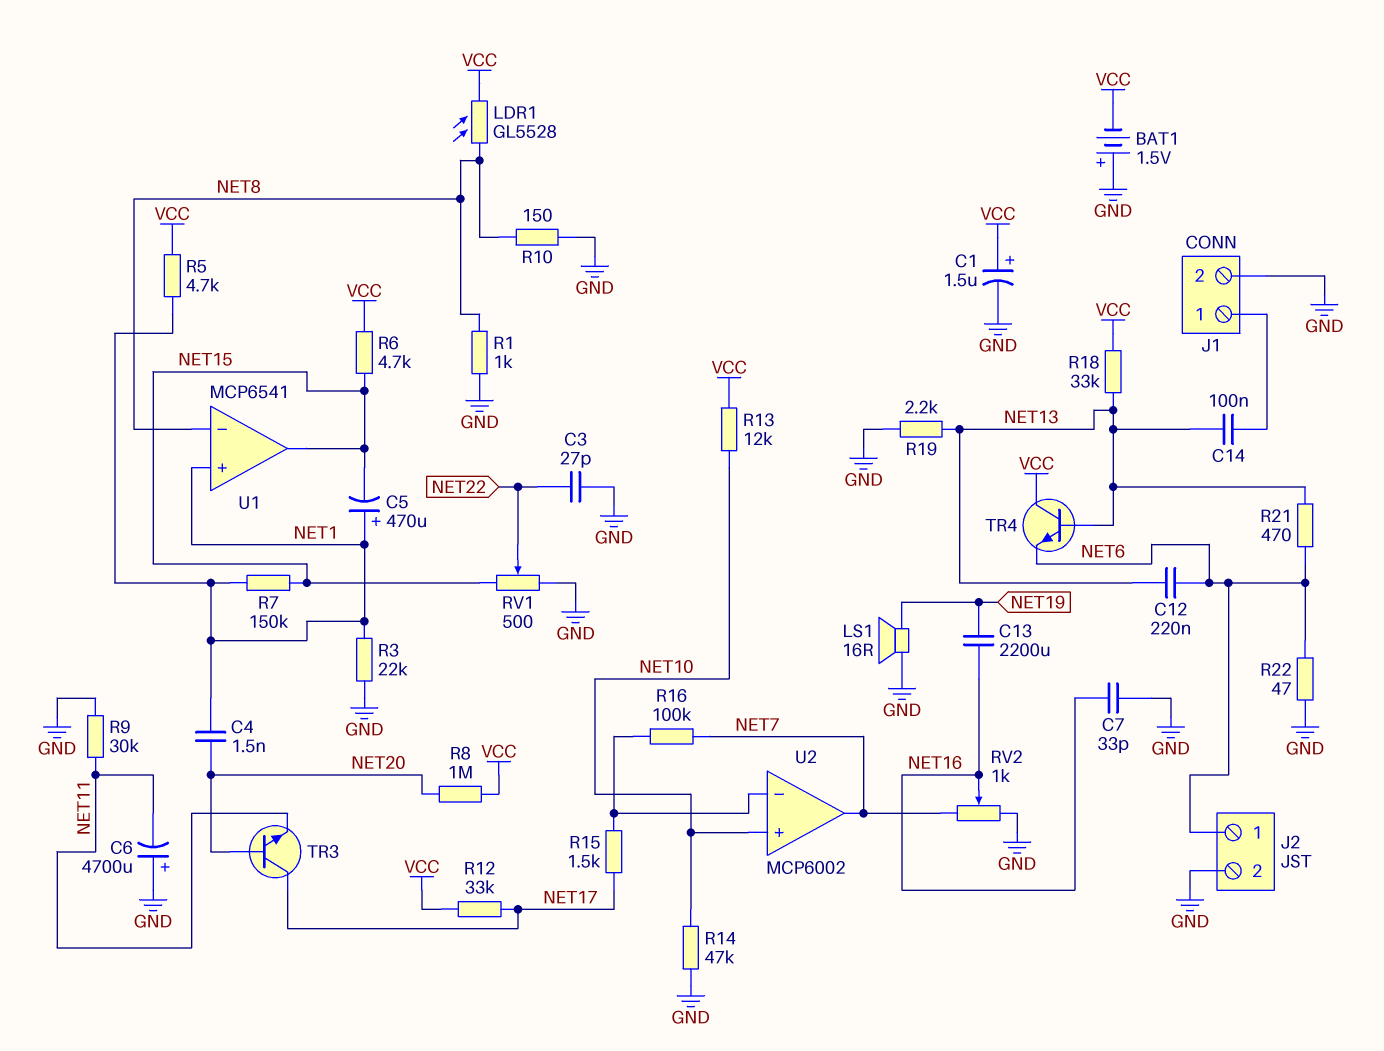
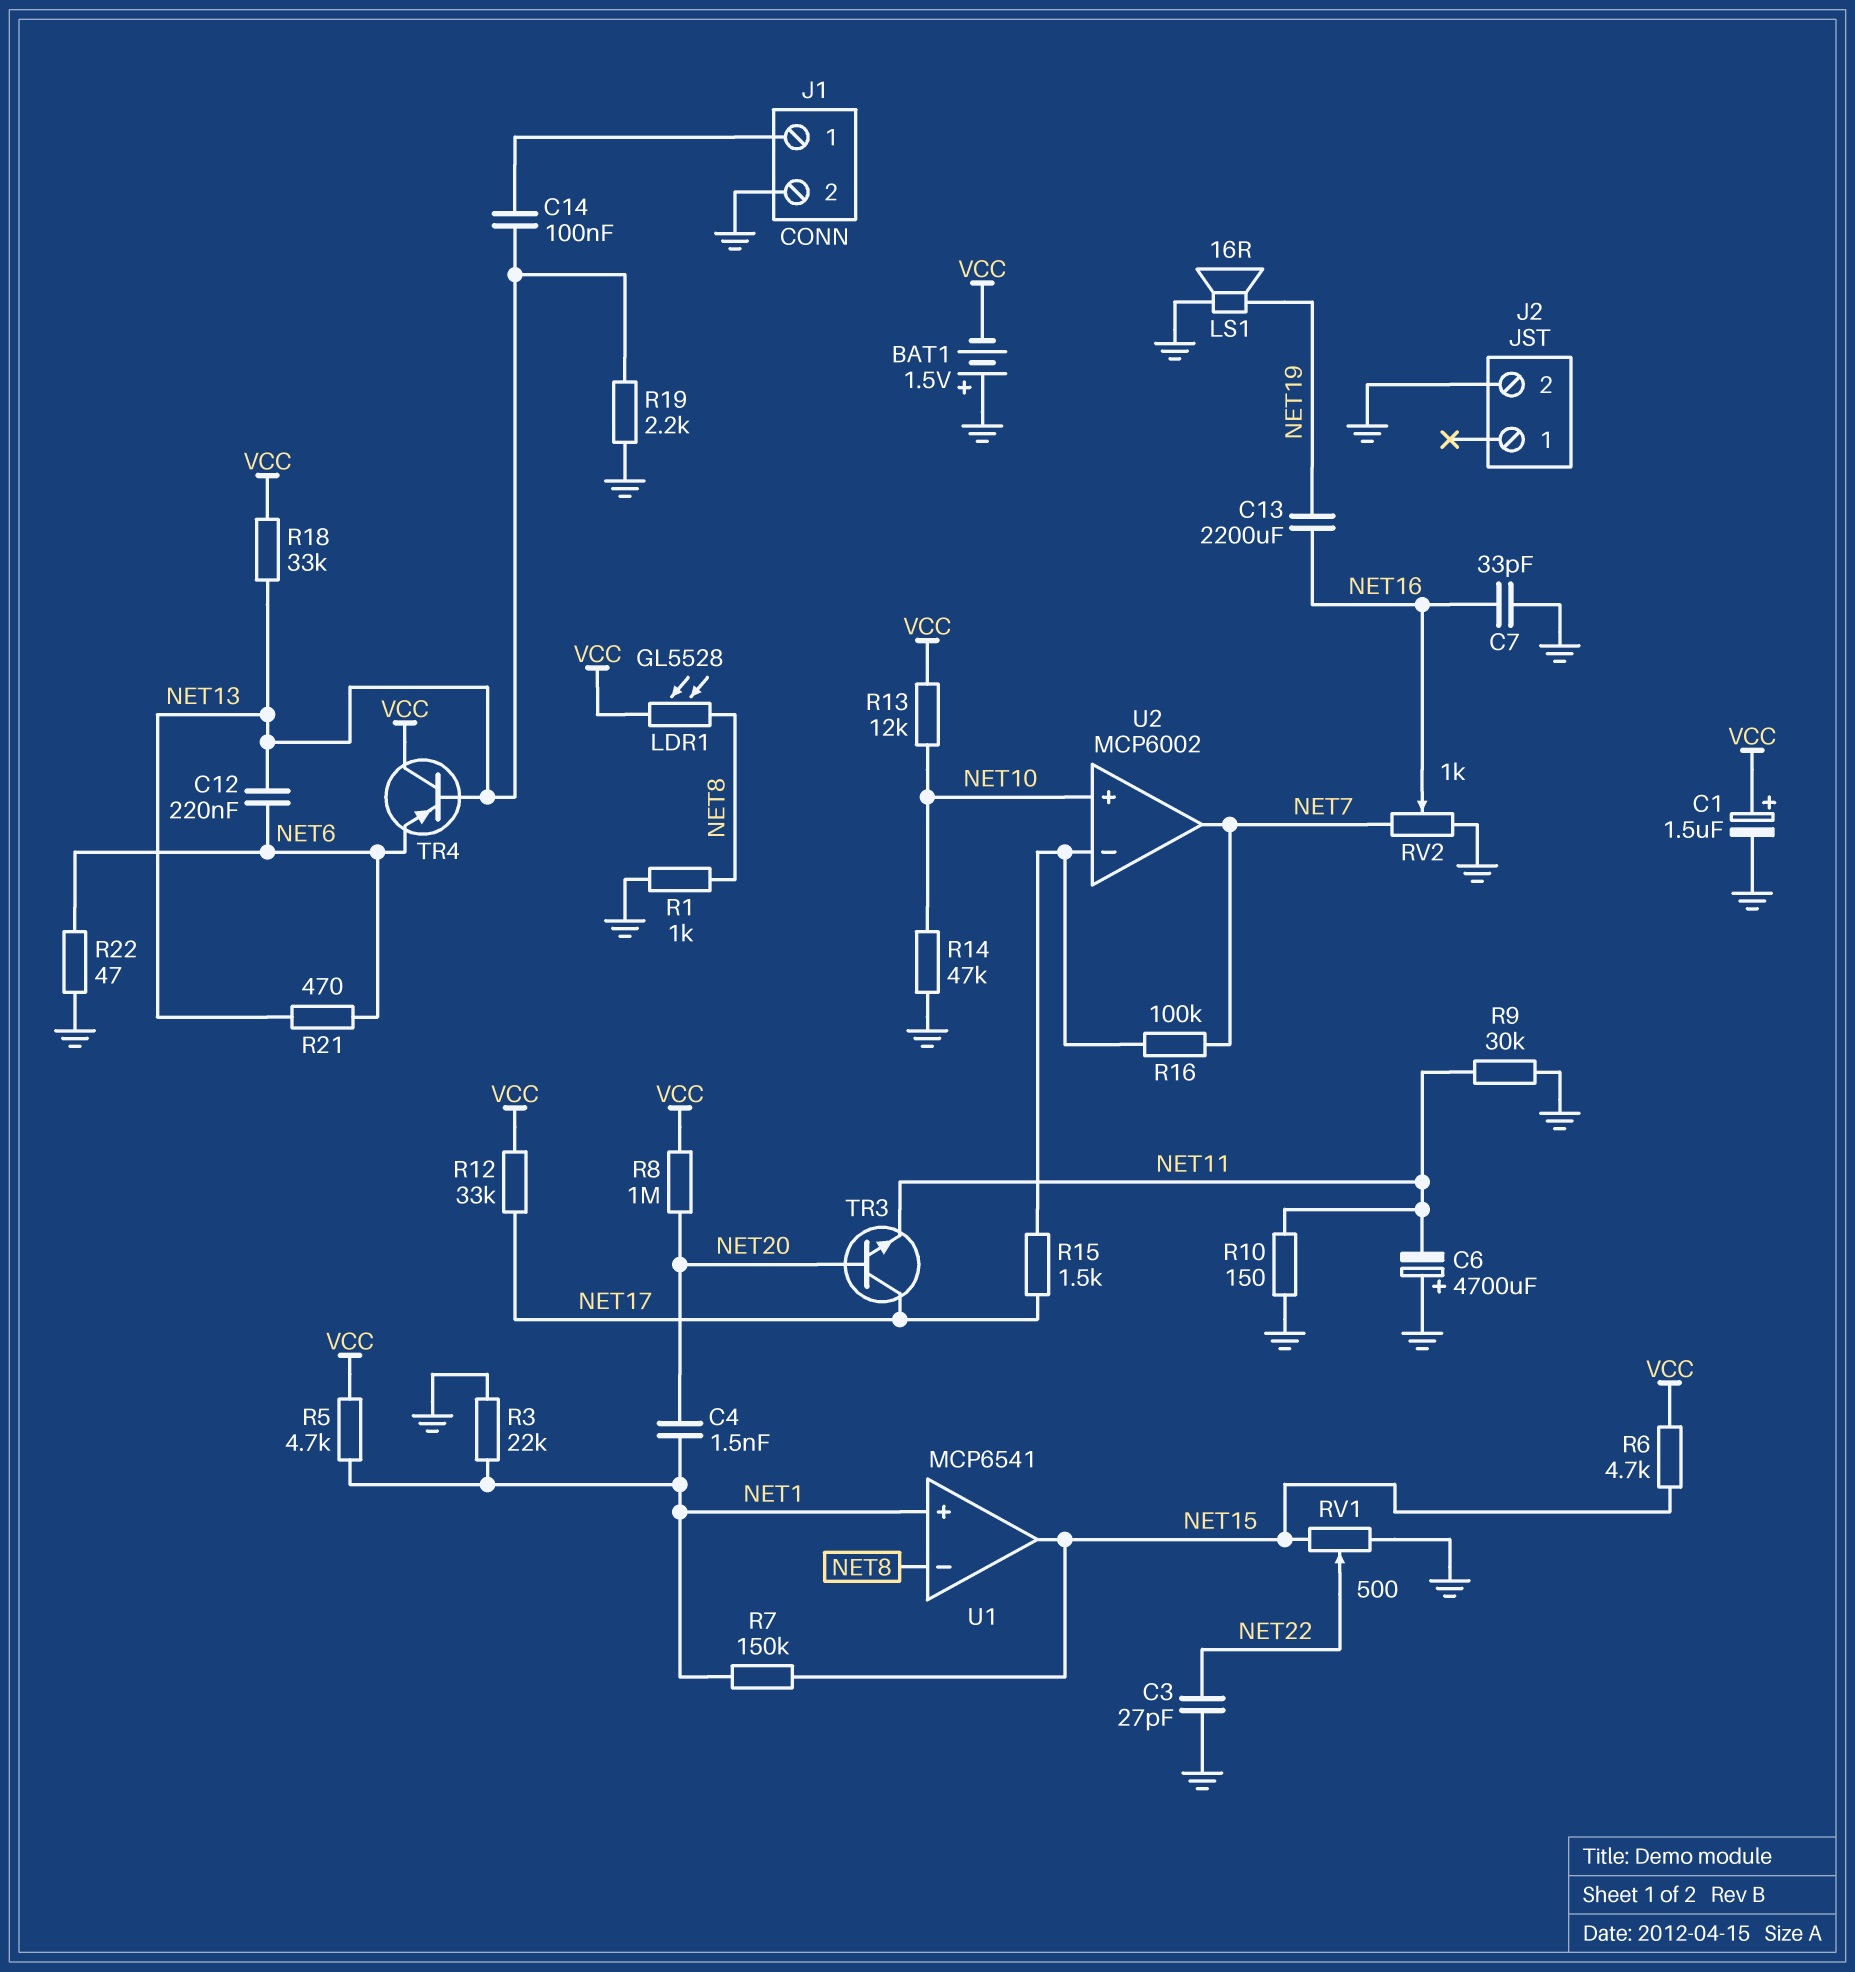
C5: 470uF (plus NET1, minus NET15) -> none
J2 pin 1: NET6 -> none
R10: 150 (GND, NET8) -> 150 (GND, NET11)
TR4: NPN (B NET13, C VCC, E NET6) -> PNP (B NET13, C VCC, E NET6)

